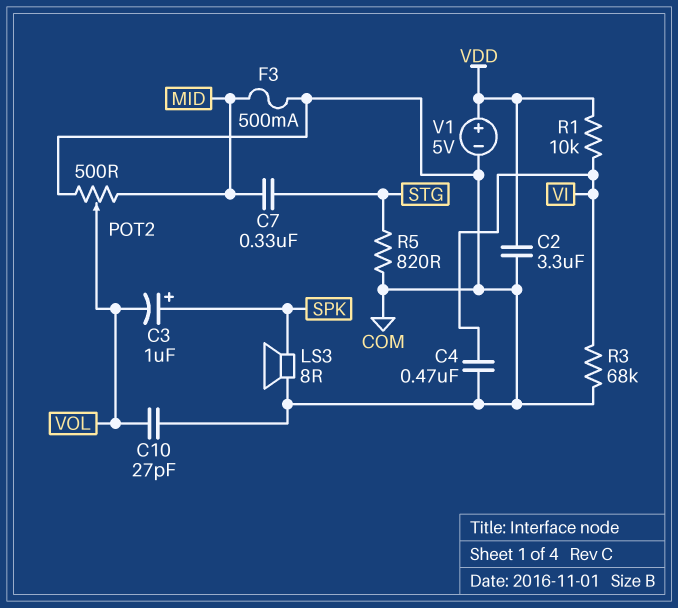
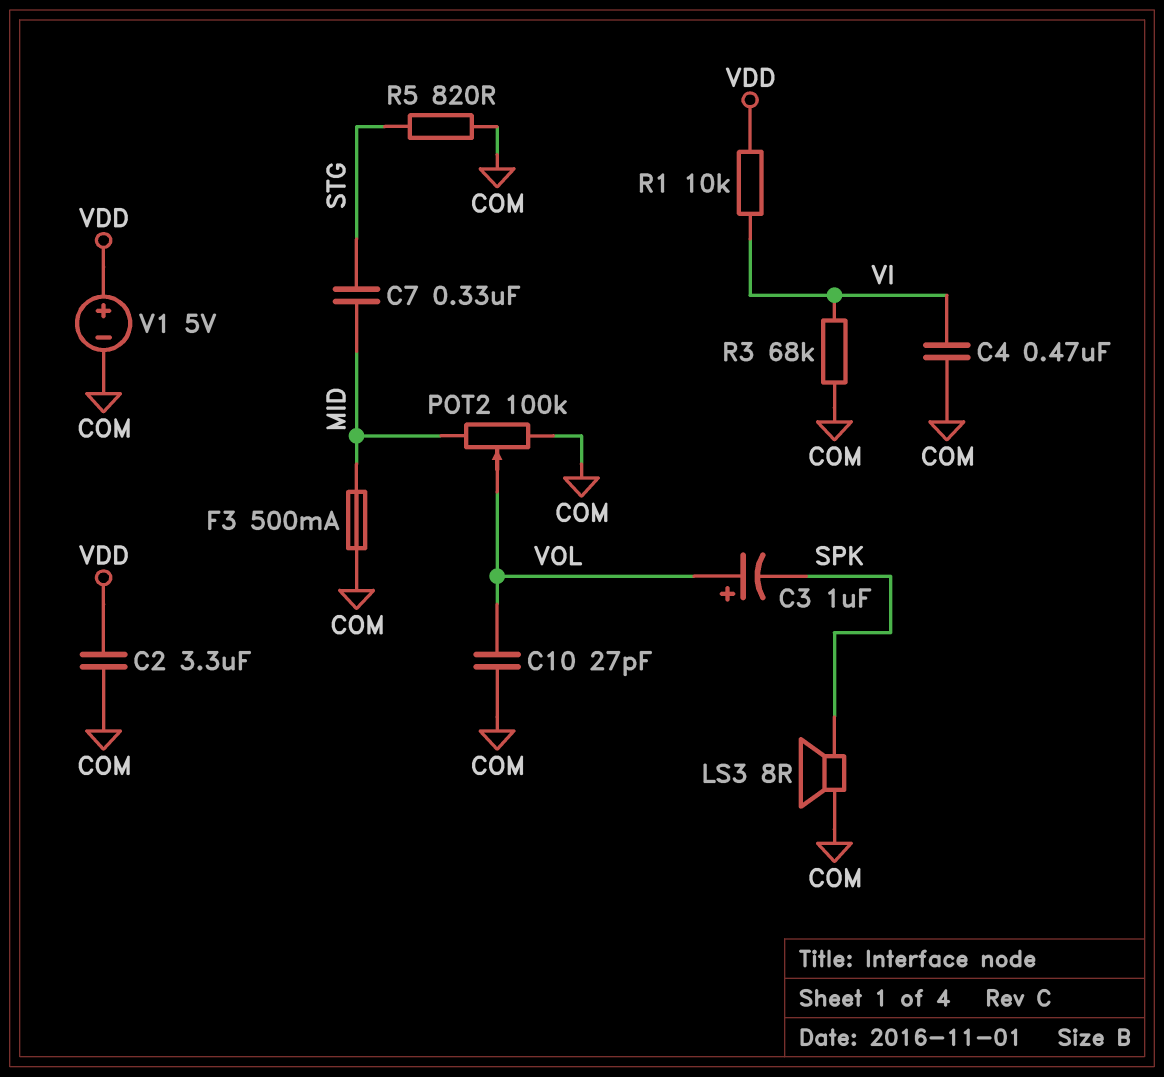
C3: 1uF (plus SPK, minus VOL) -> 1uF (plus VOL, minus SPK)
POT2: 500 (COM, MID, wiper VOL) -> 100k (COM, MID, wiper VOL)

